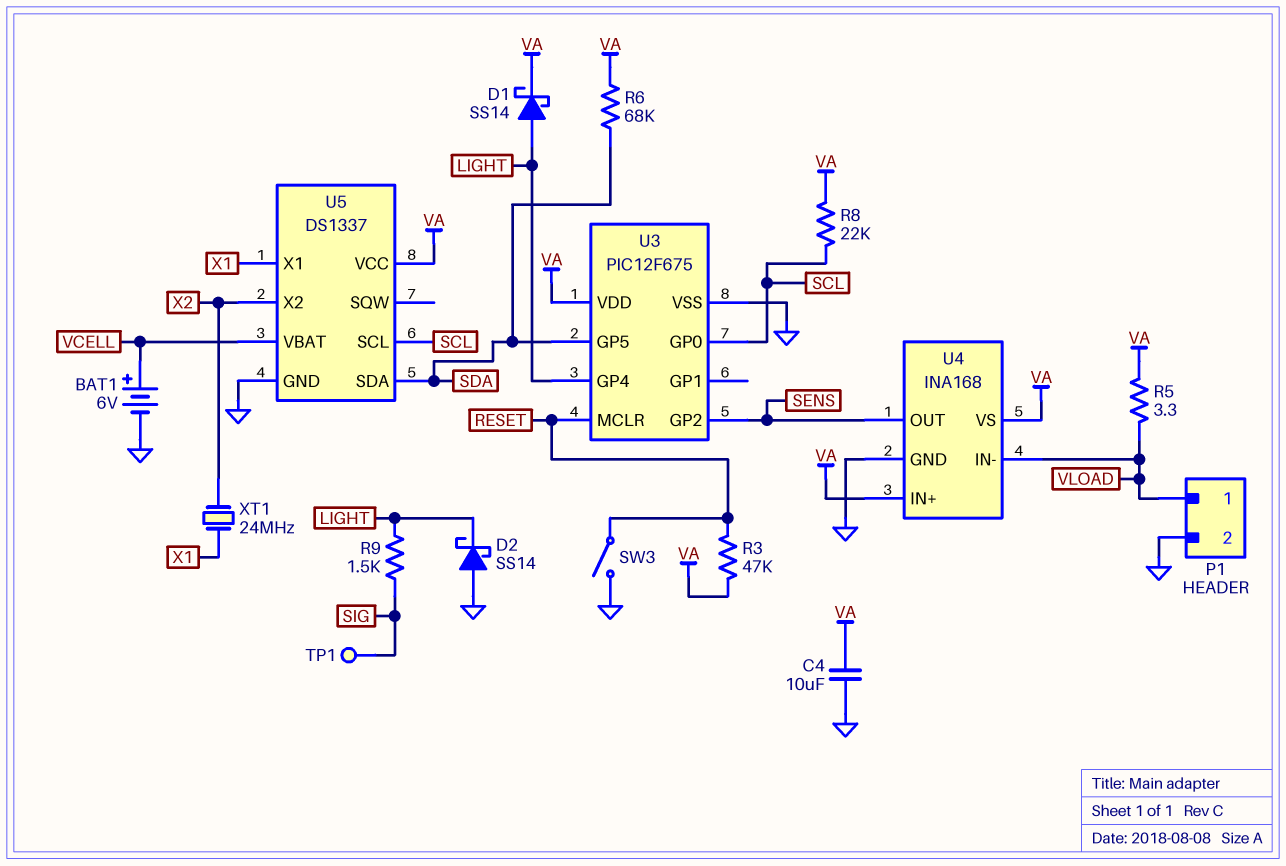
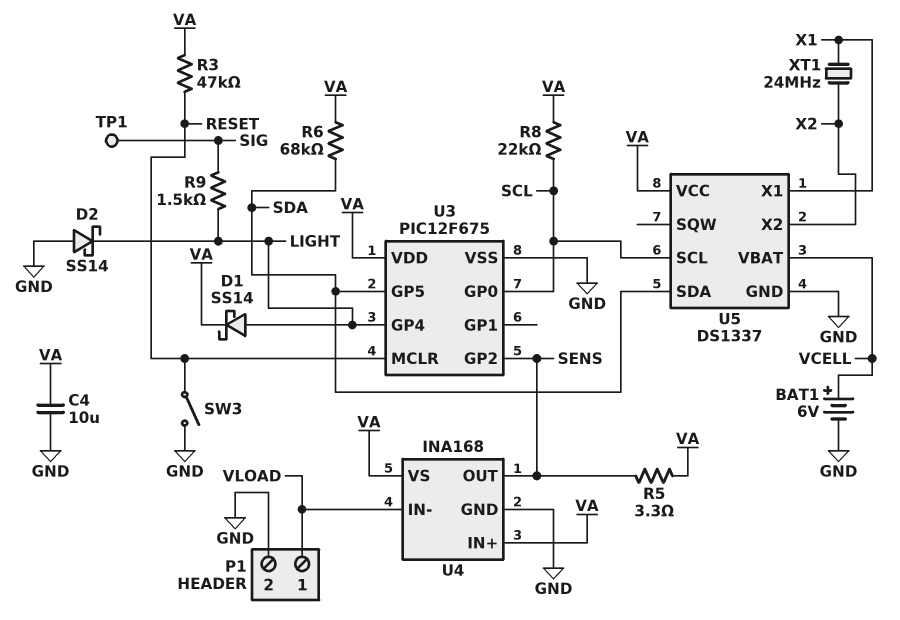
R5: 3.3 (VA, VLOAD) -> 3.3 (SENS, VA)

